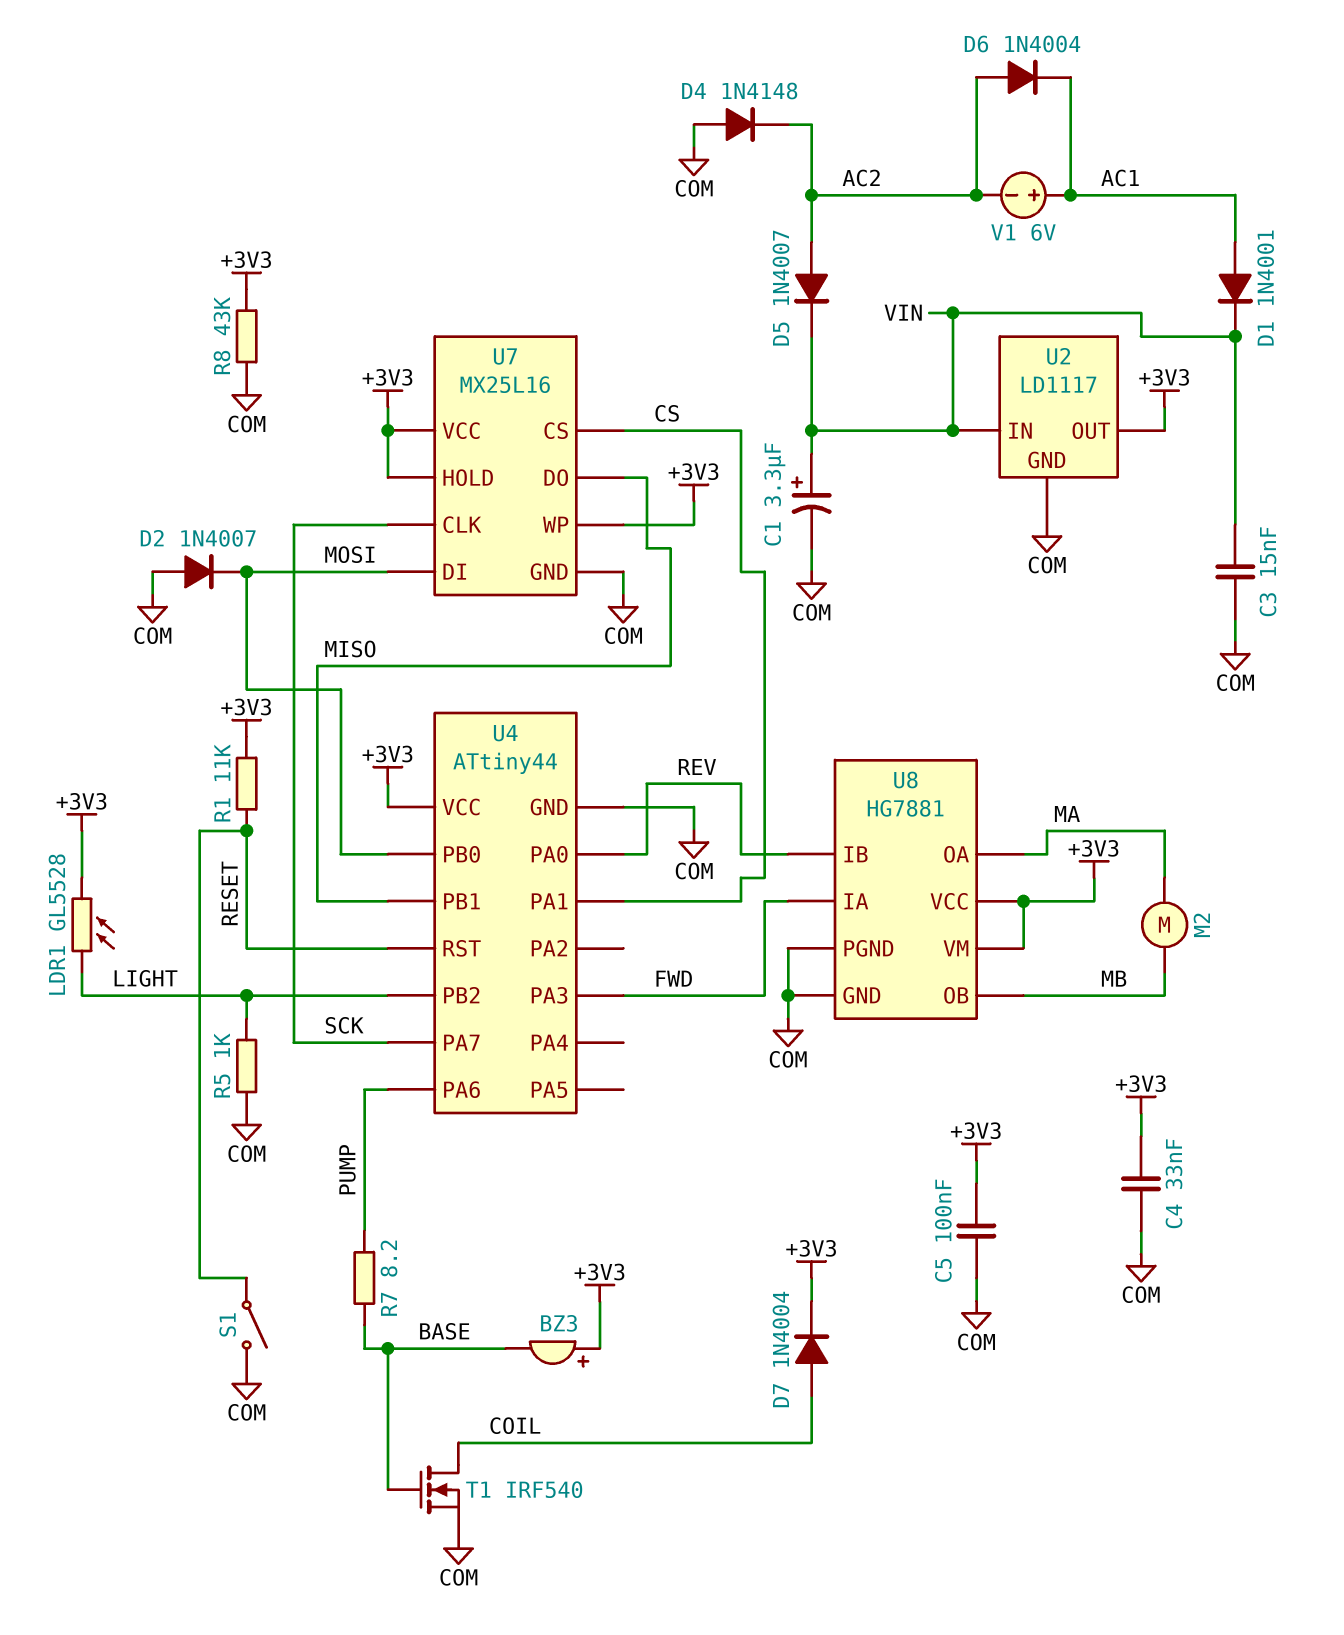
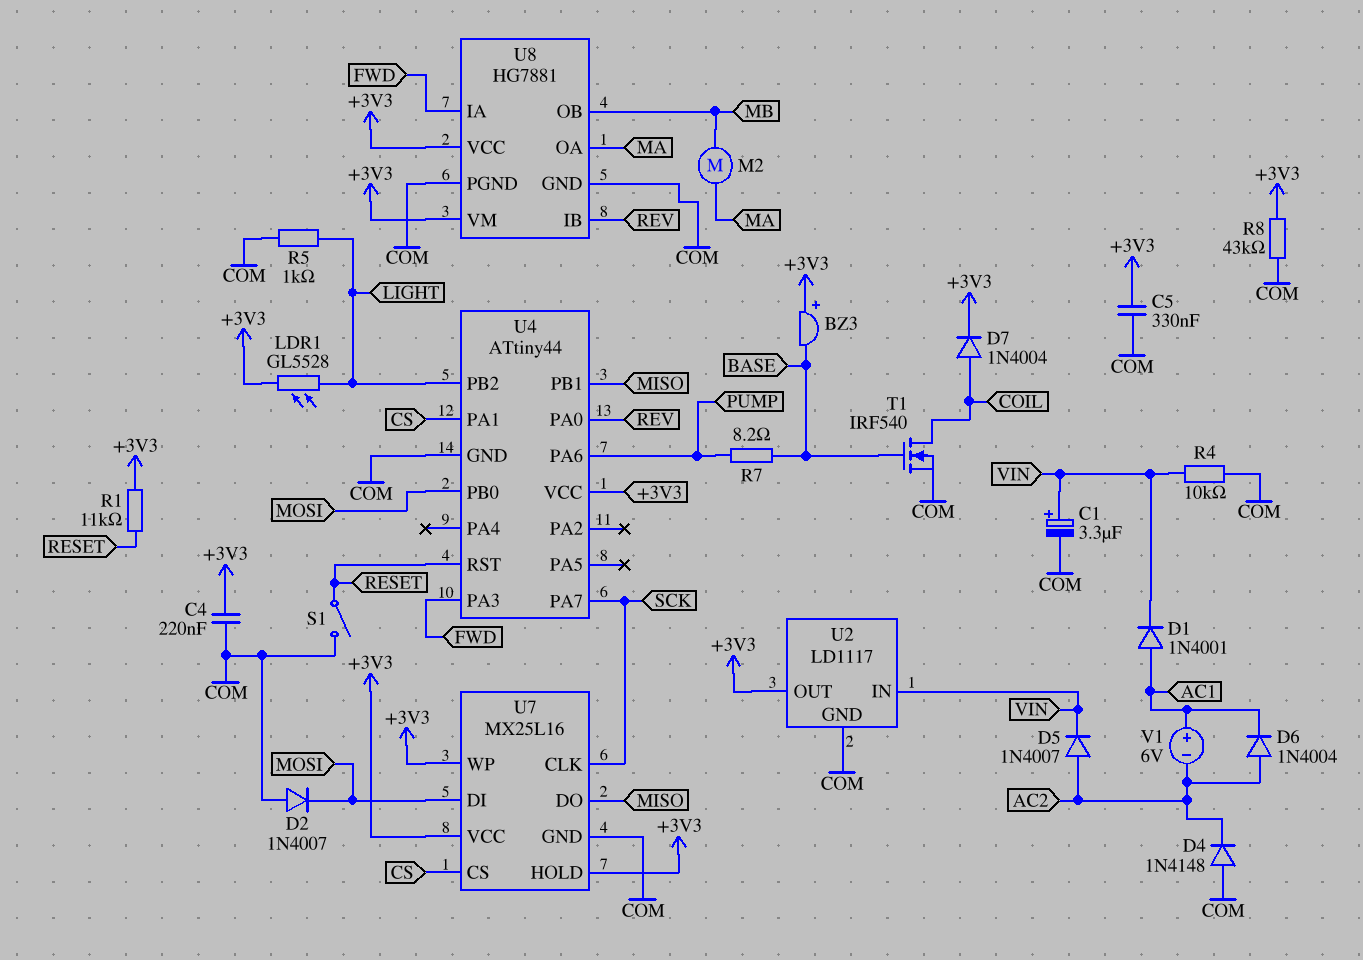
C3: 15nF (COM, VIN) -> none
C4: 33nF (+3V3, COM) -> 220nF (+3V3, COM)
C5: 100nF (+3V3, COM) -> 330nF (+3V3, COM)
R4: none -> 10k (COM, VIN)

